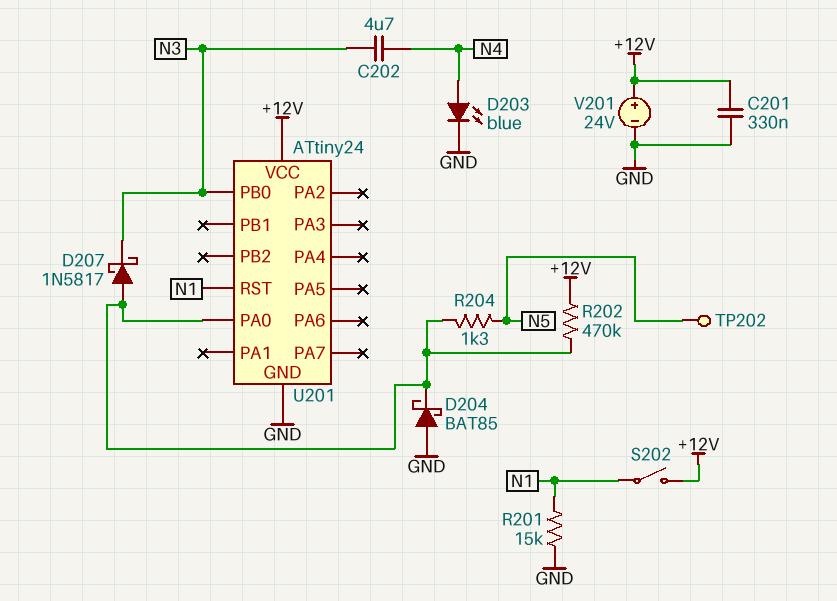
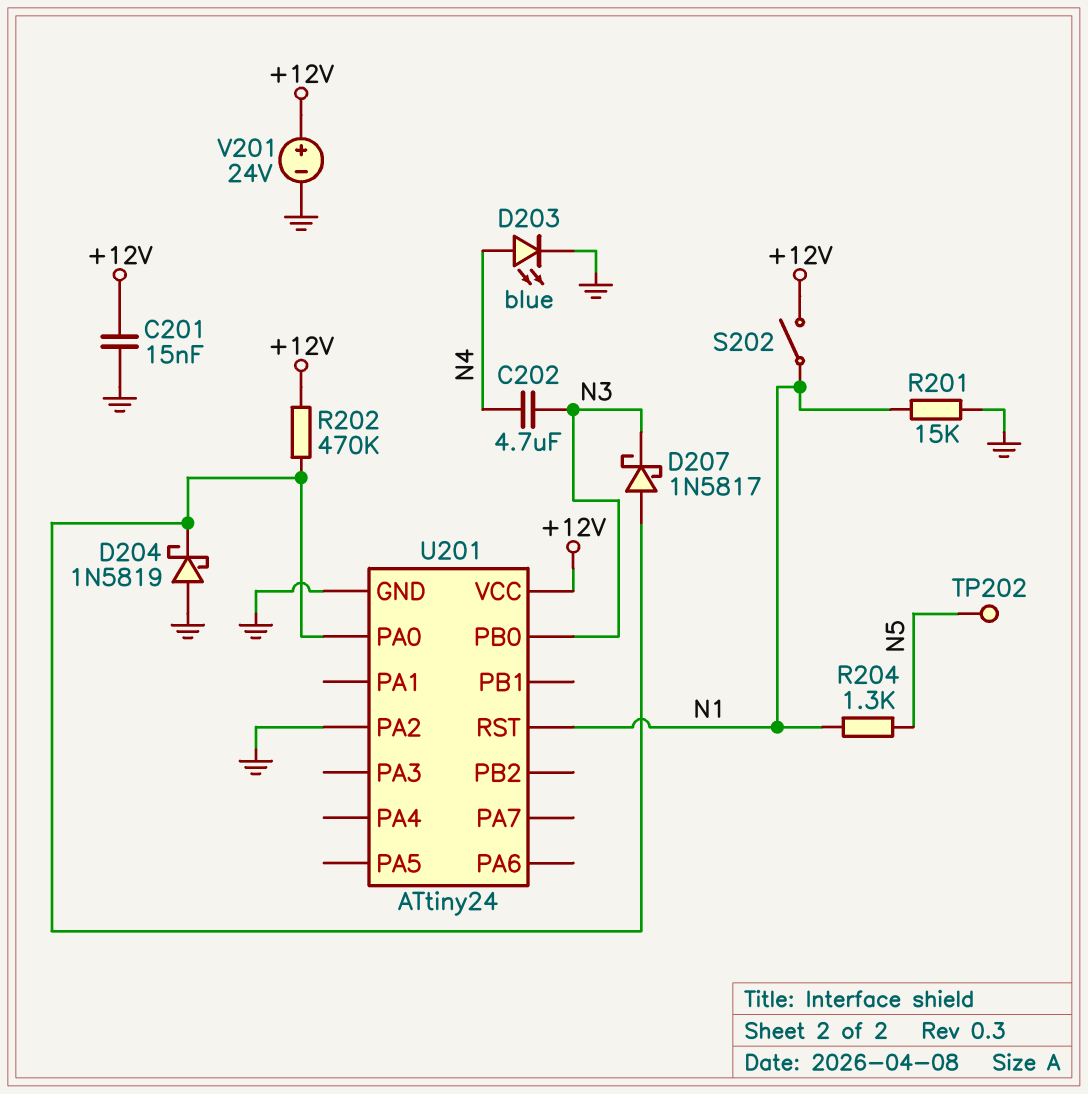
C201: 330nF (+12V, GND) -> 15nF (+12V, GND)
D204: schottky BAT85 (A GND, K U201/PA0) -> schottky 1N5819 (A GND, K U201/PA0)
R204: 1.3k (N5, U201/PA0) -> 1.3k (N1, N5)
U201 pin PA2: none -> GND

